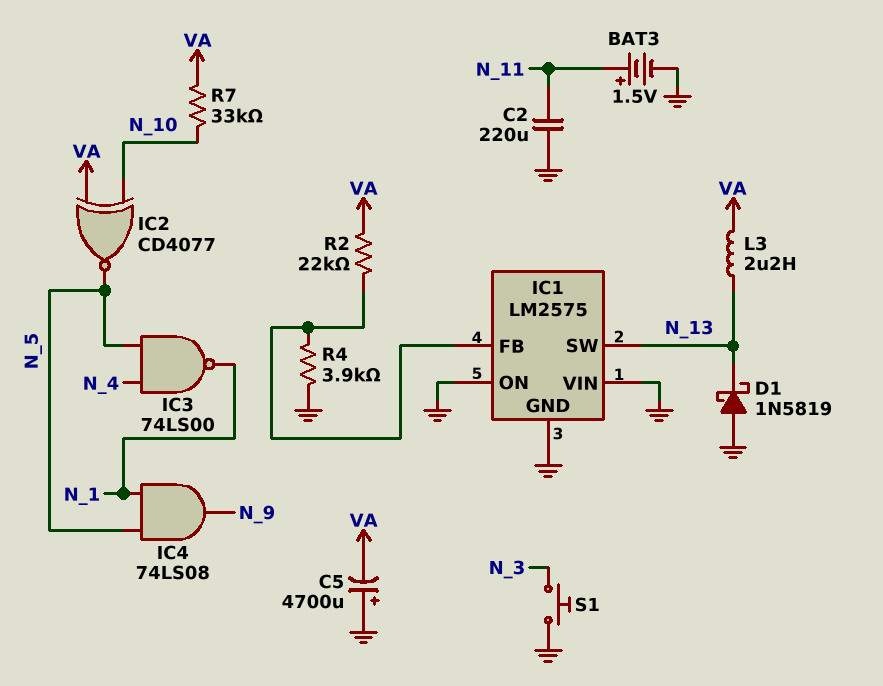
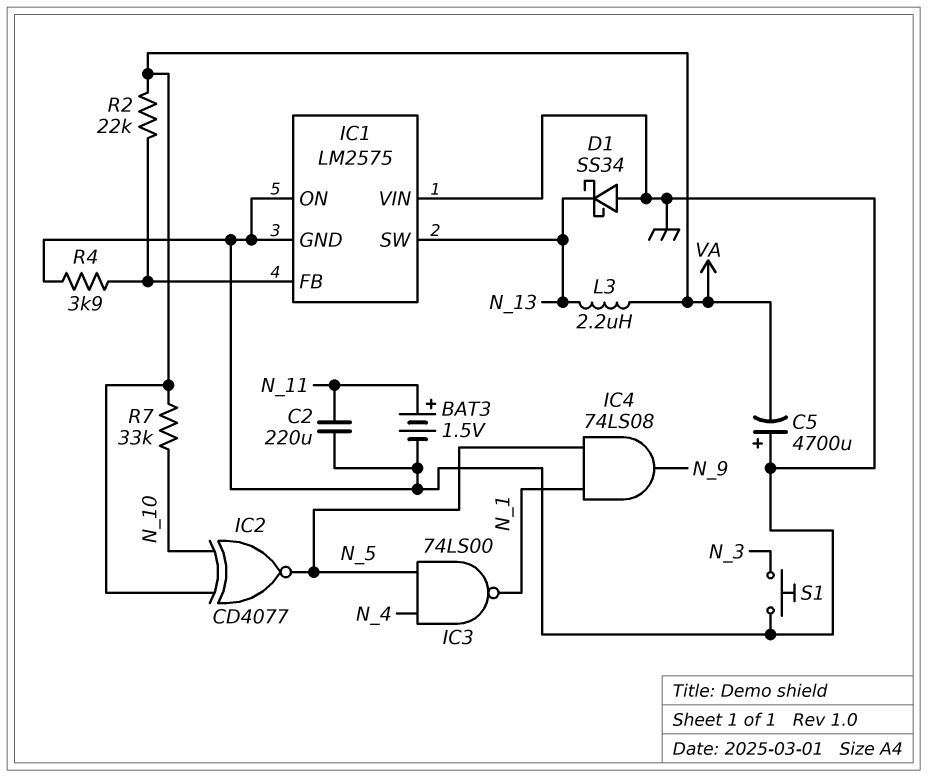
D1: schottky 1N5819 (A GND, K N_13) -> schottky SS34 (A GND, K N_13)

